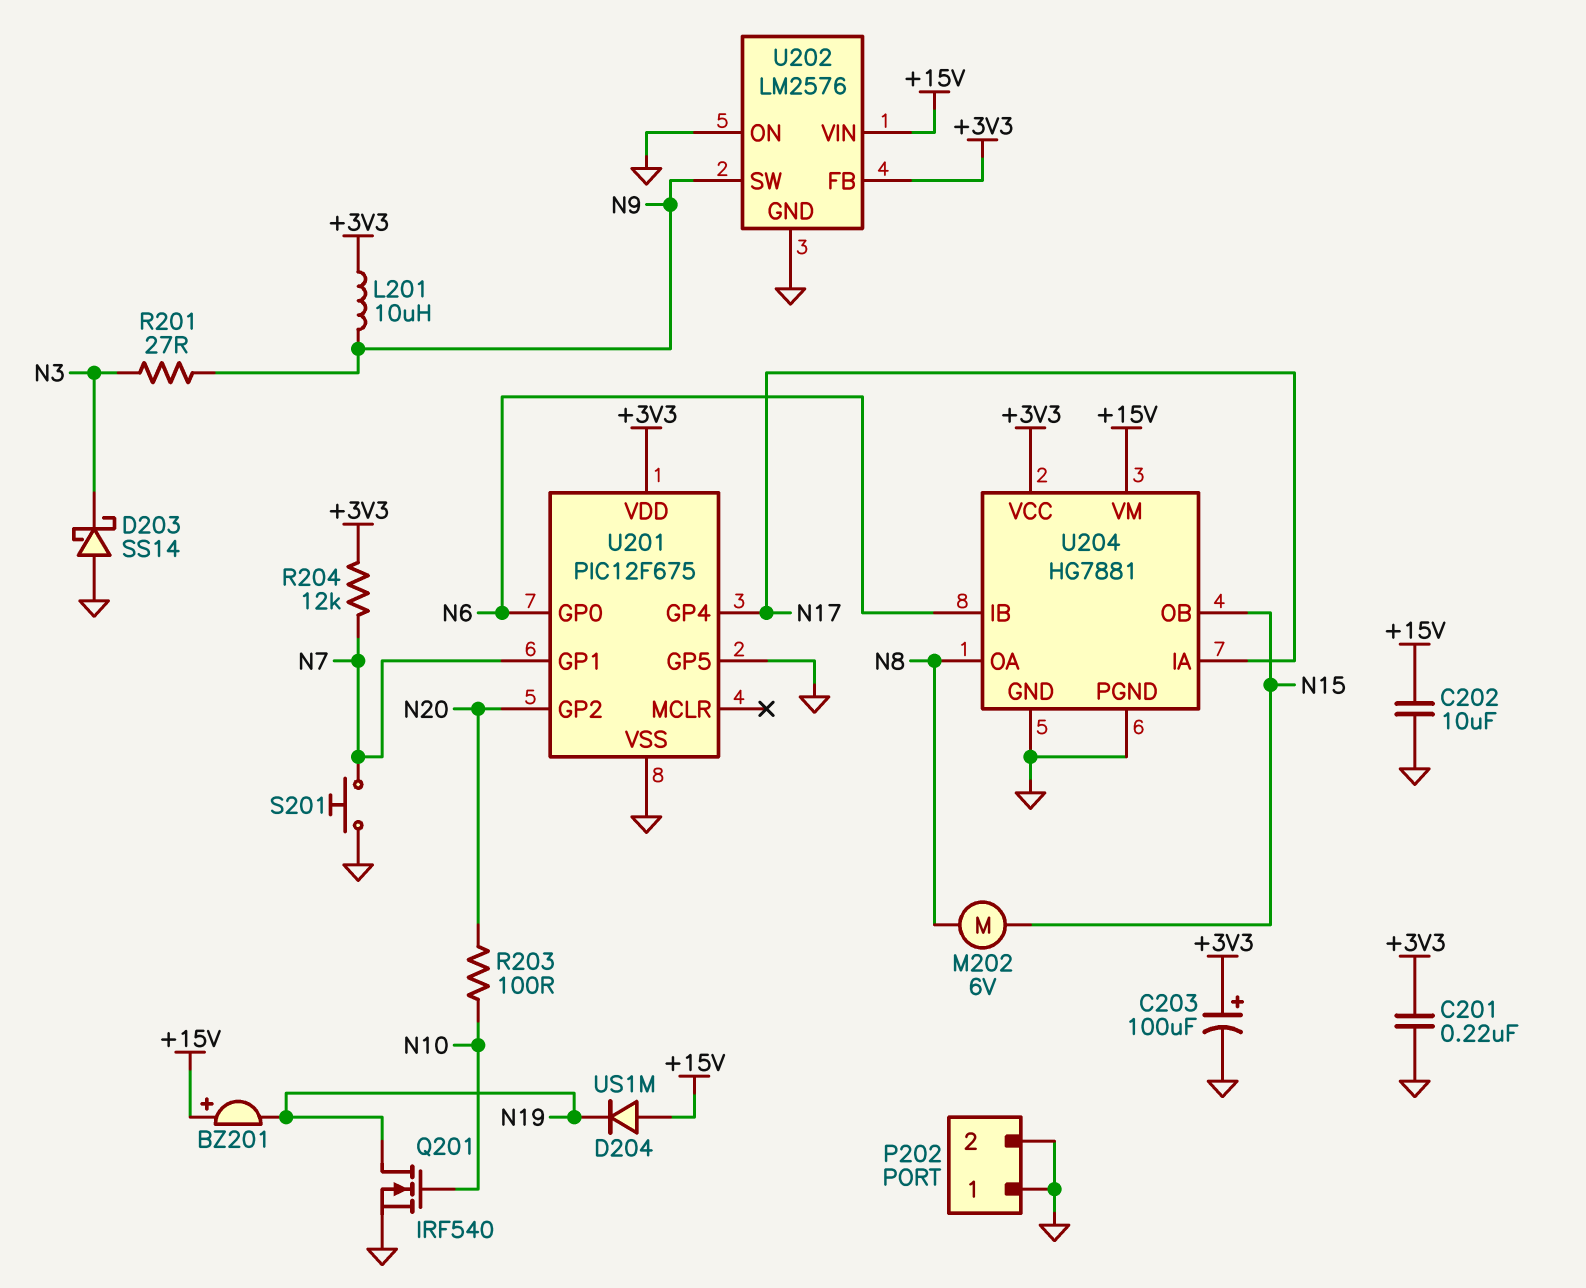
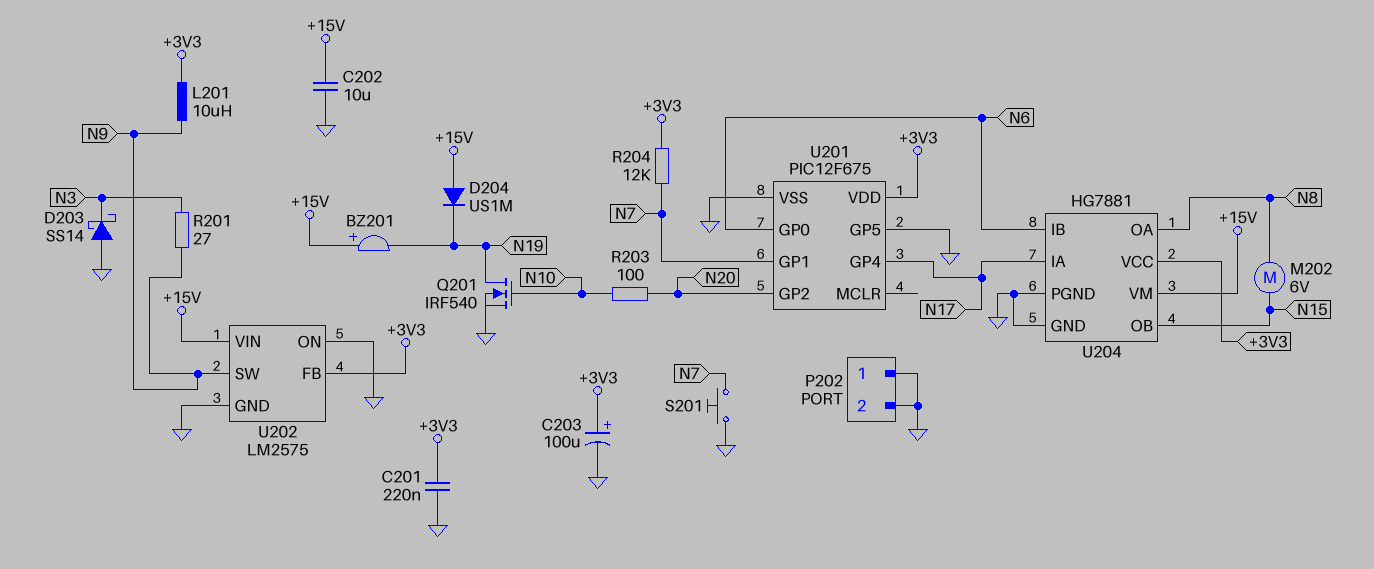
U202: LM2576 -> LM2575

